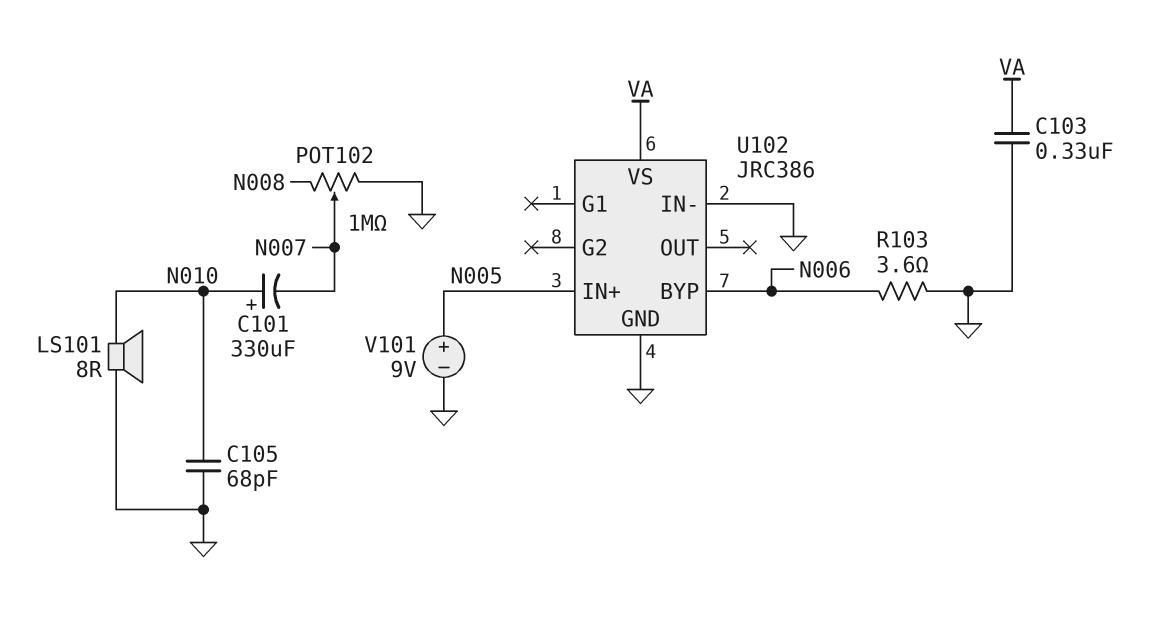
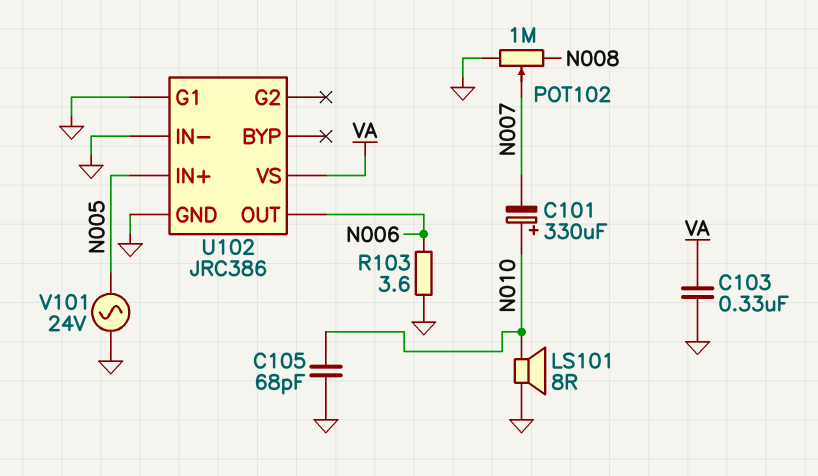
U102 pin BYP: N006 -> none
U102 pin G1: none -> GND
U102 pin OUT: none -> N006
V101: 9V (plus N005, minus GND) -> AC 24V (GND, N005)

